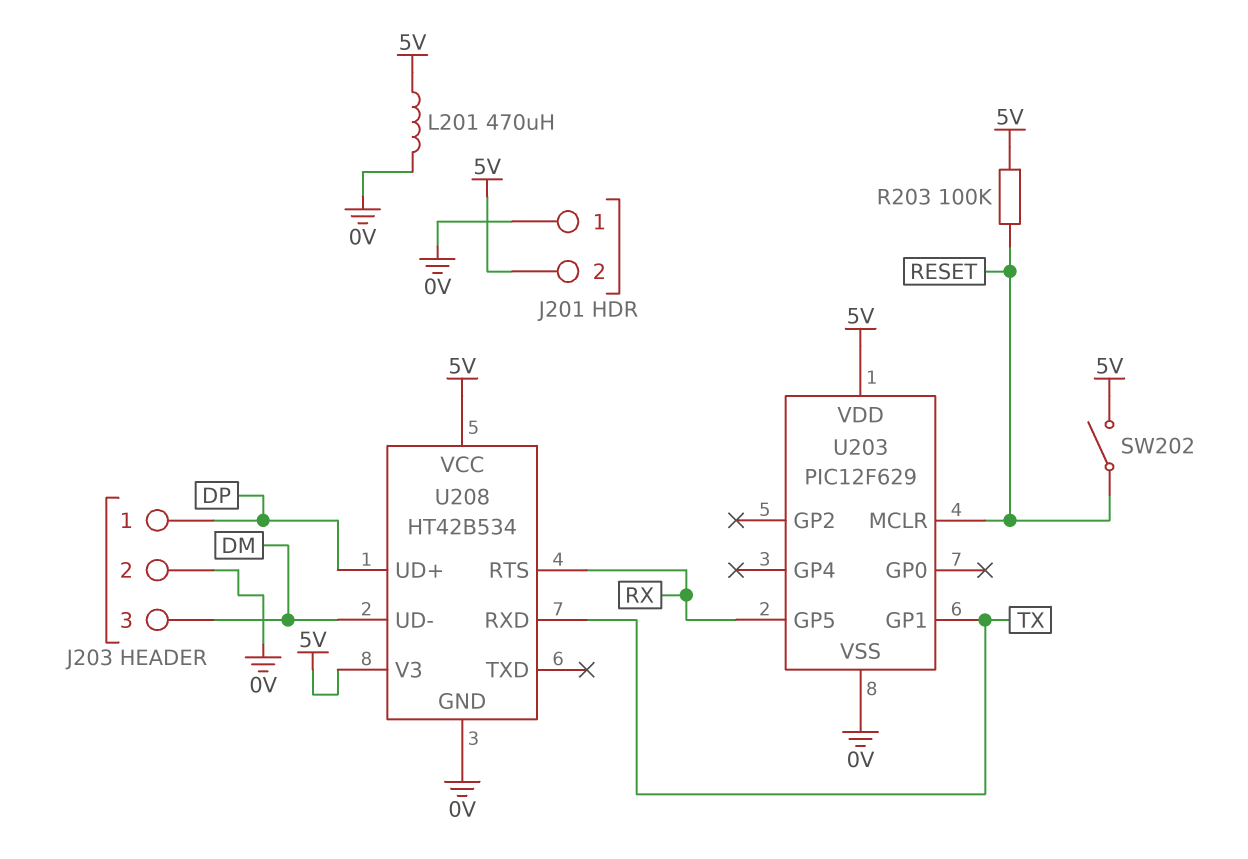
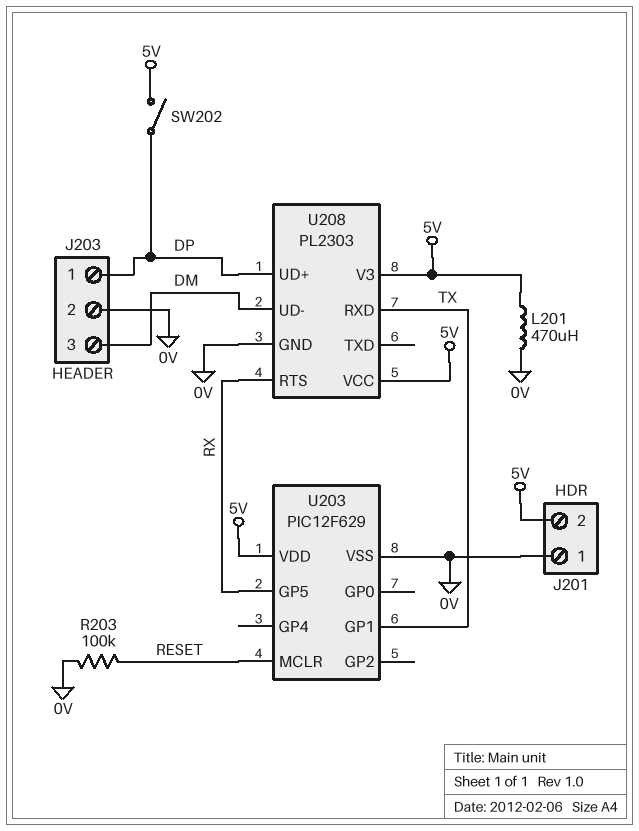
R203: 100k (5V, RESET) -> 100k (0V, RESET)
SW202: switch (5V, RESET) -> switch (5V, DP)
U208: HT42B534 -> PL2303

